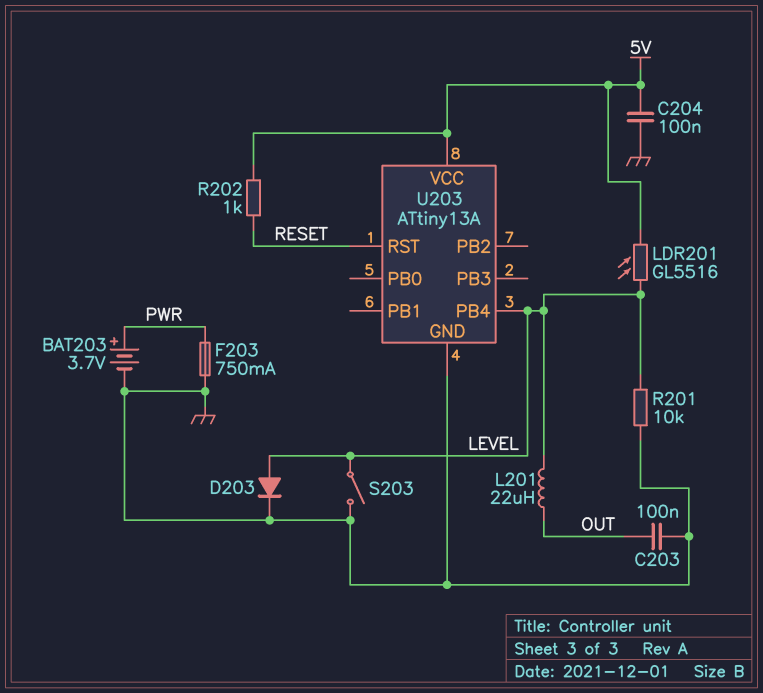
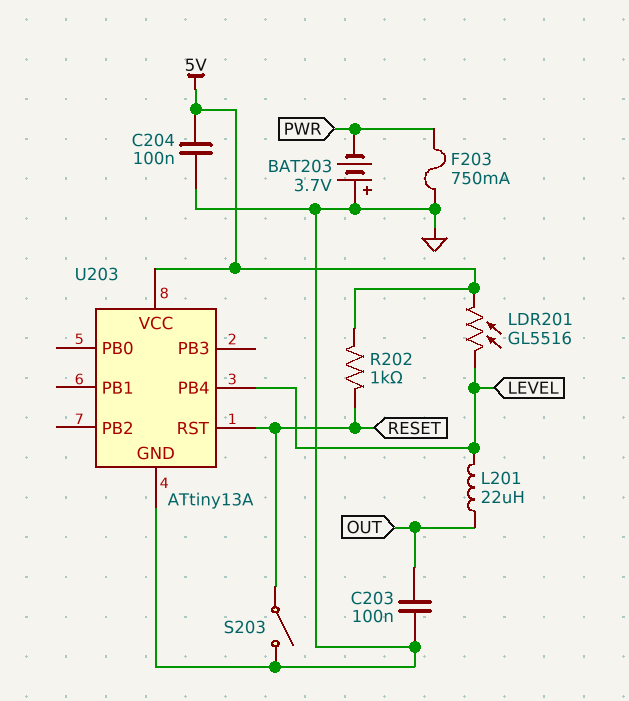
BAT203: 3.7V (plus PWR, minus GND) -> 3.7V (plus GND, minus PWR)
D203: diode (A LEVEL, K GND) -> none
R201: 10k (GND, LEVEL) -> none
S203: switch (GND, LEVEL) -> switch (GND, RESET)

